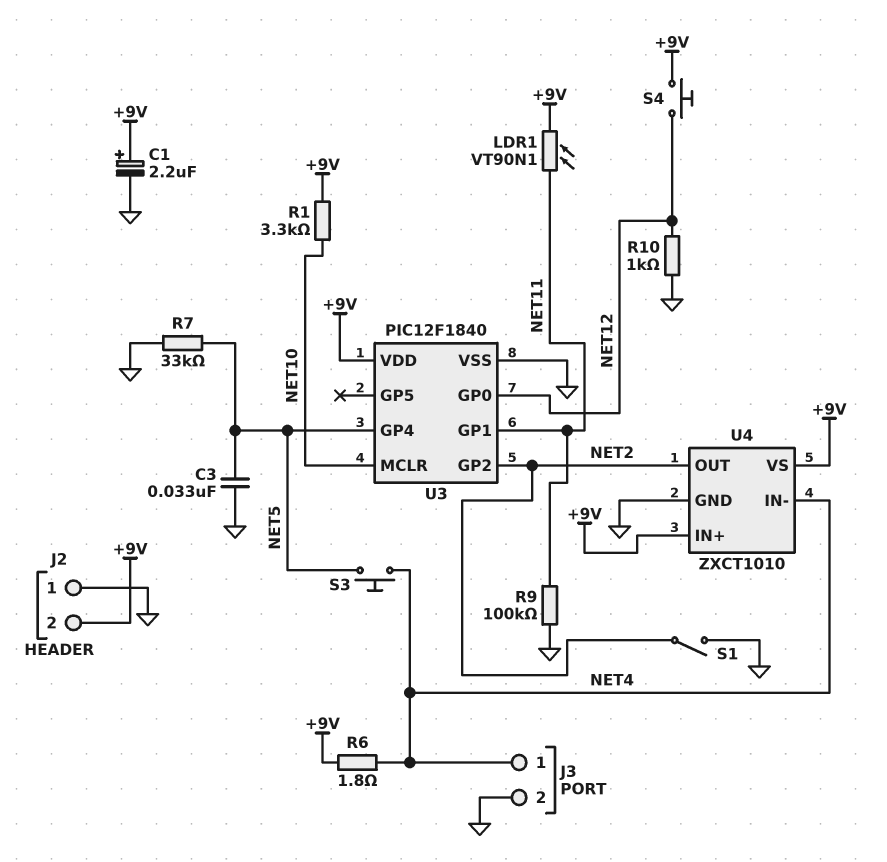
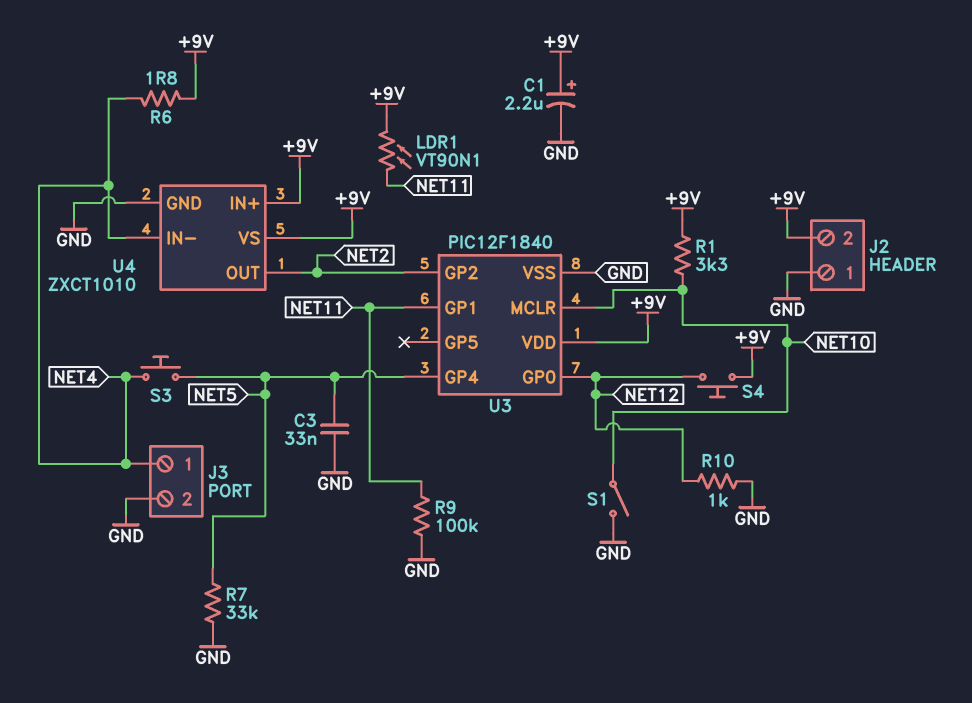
S1: switch (GND, NET2) -> switch (GND, NET10)

